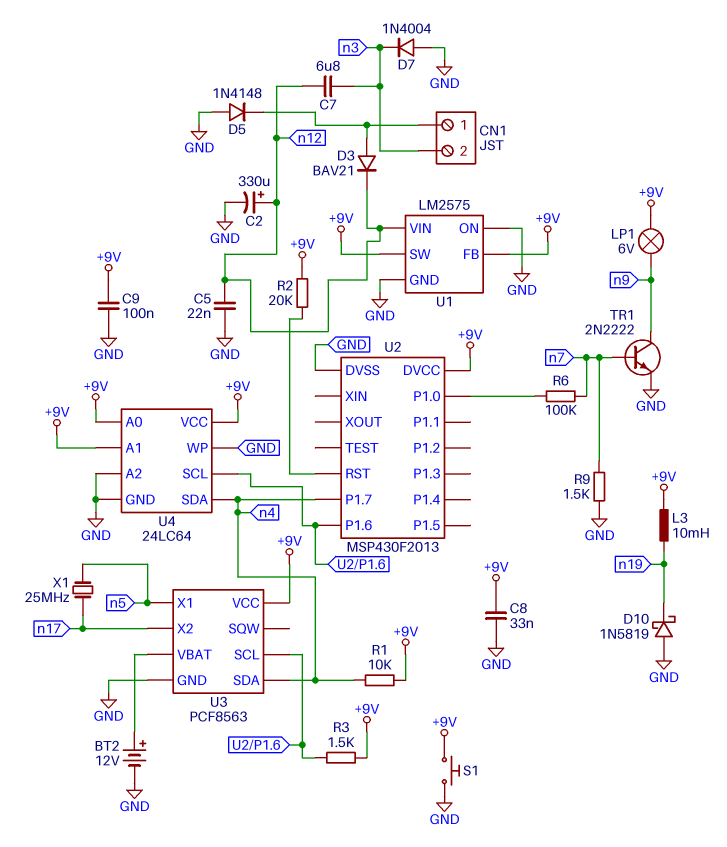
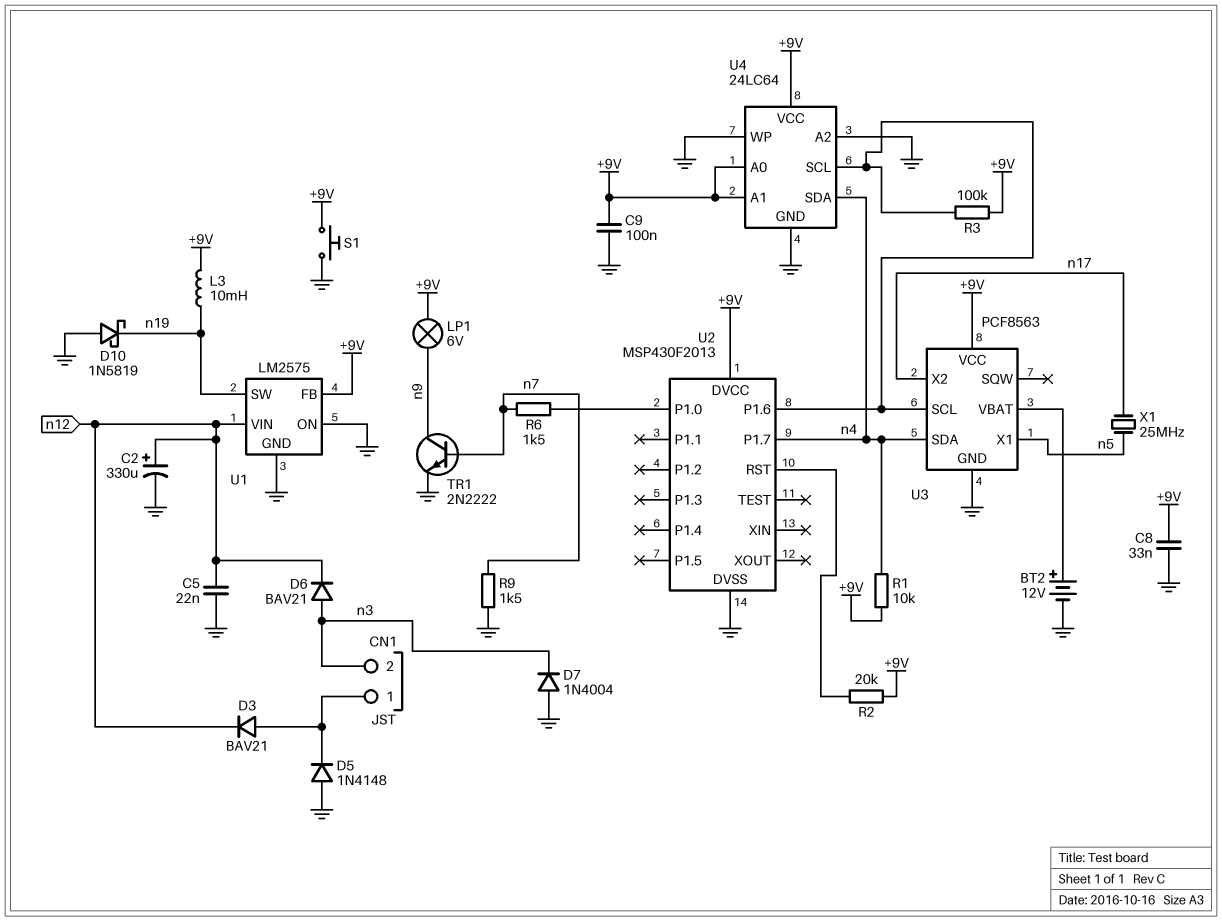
C7: 6.8uF (n3, n12) -> none
D6: none -> diode BAV21 (A n3, K n12)
R3: 1.5k (+9V, U2/P1.6) -> 100k (+9V, U2/P1.6)
R6: 100k (U2/P1.0, n7) -> 1.5k (U2/P1.0, n7)
U1 pin SW: +9V -> n19

